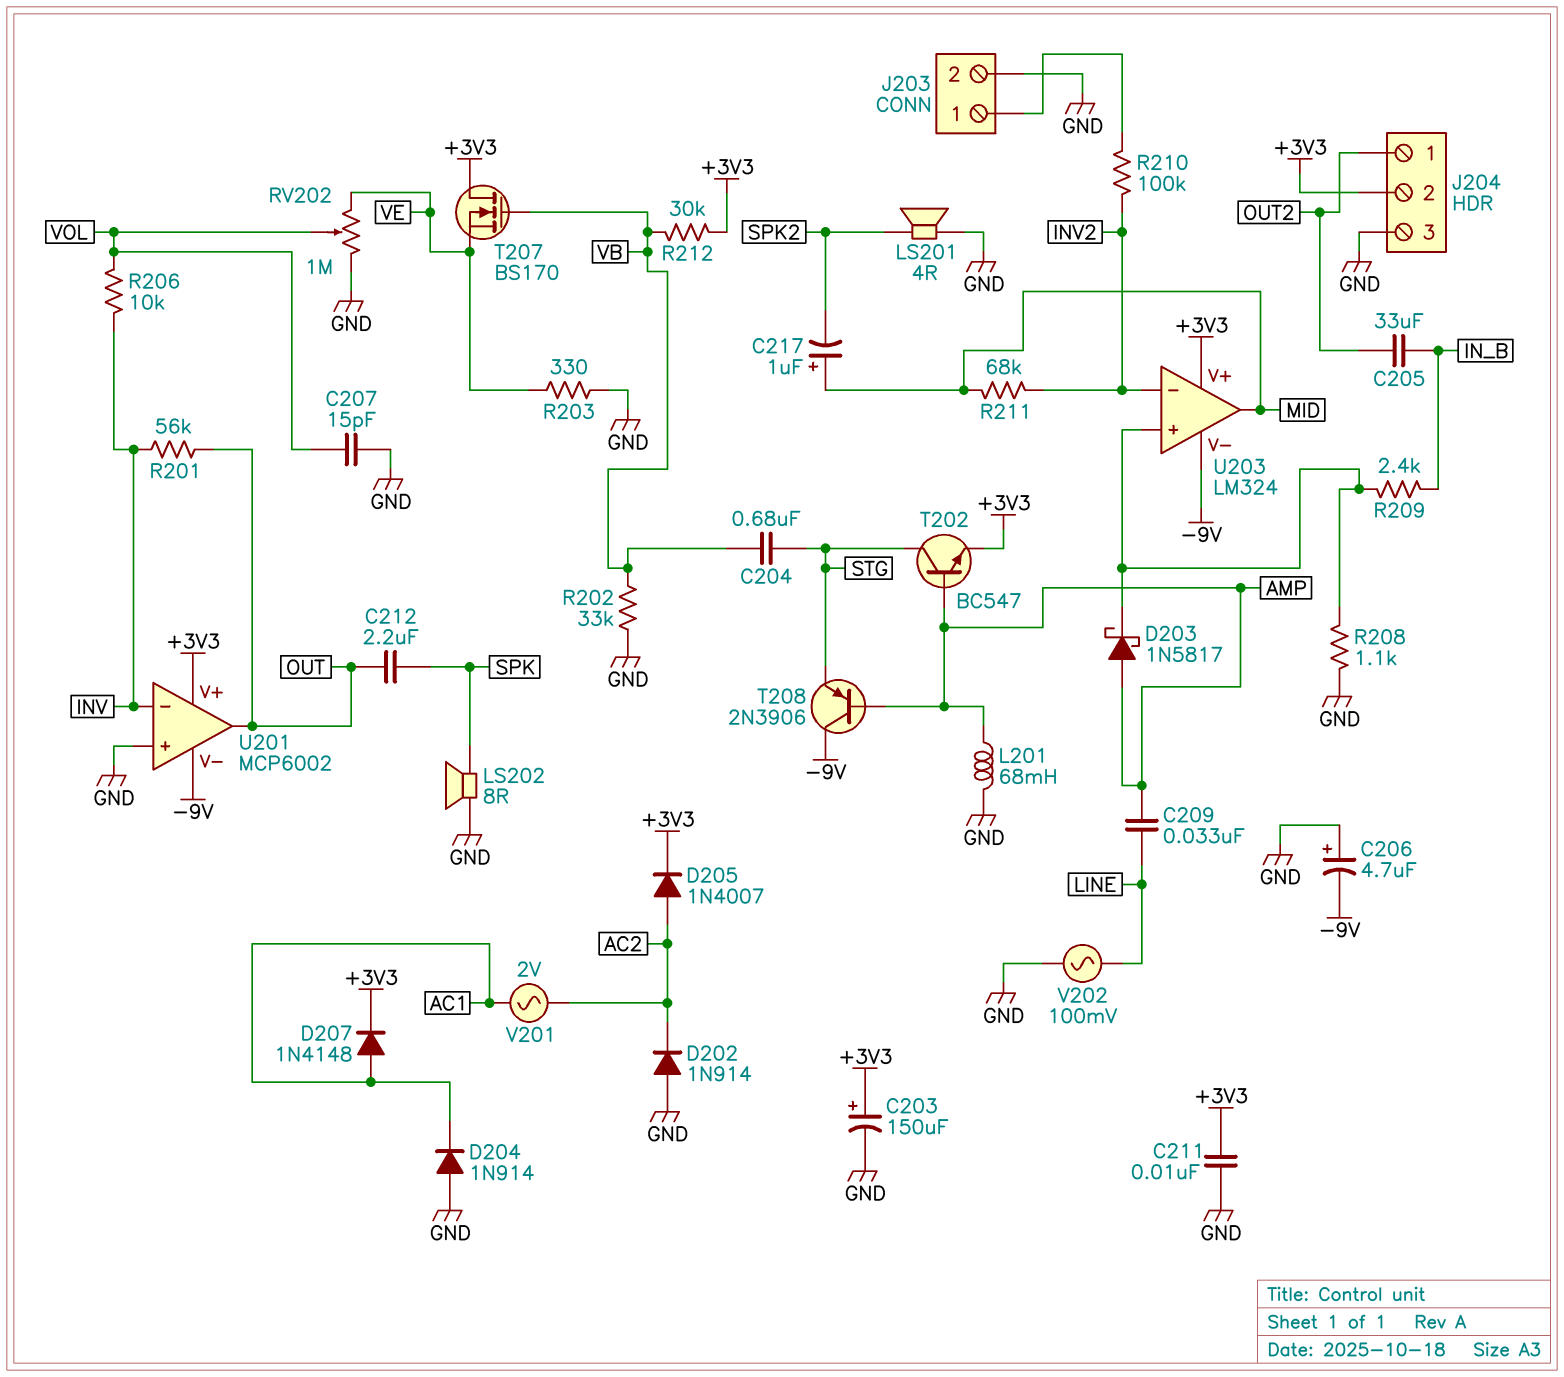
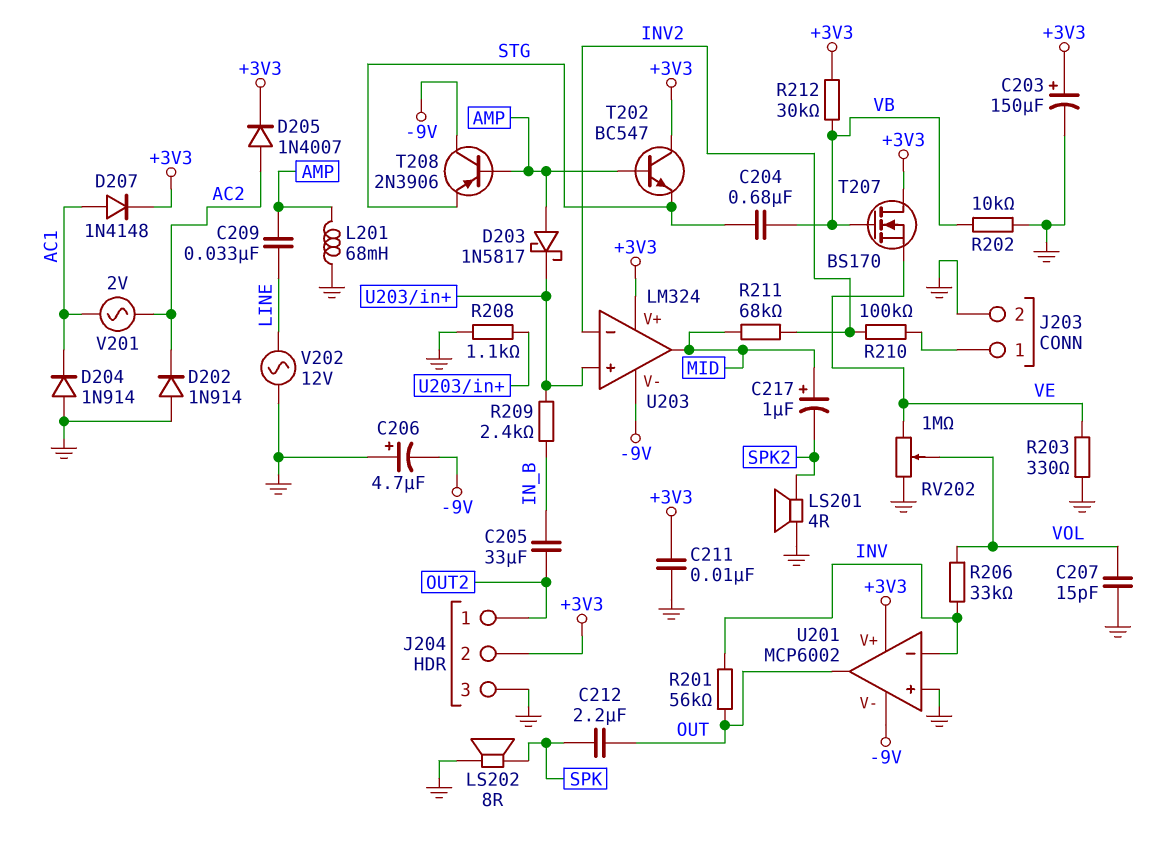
R202: 33k (GND, VB) -> 10k (GND, VB)
R206: 10k (INV, VOL) -> 33k (INV, VOL)
T202: NPN BC547 (B AMP, C STG, E +3V3) -> NPN BC547 (B AMP, C +3V3, E STG)
V202: AC 100mV (GND, LINE) -> AC 12V (GND, LINE)

